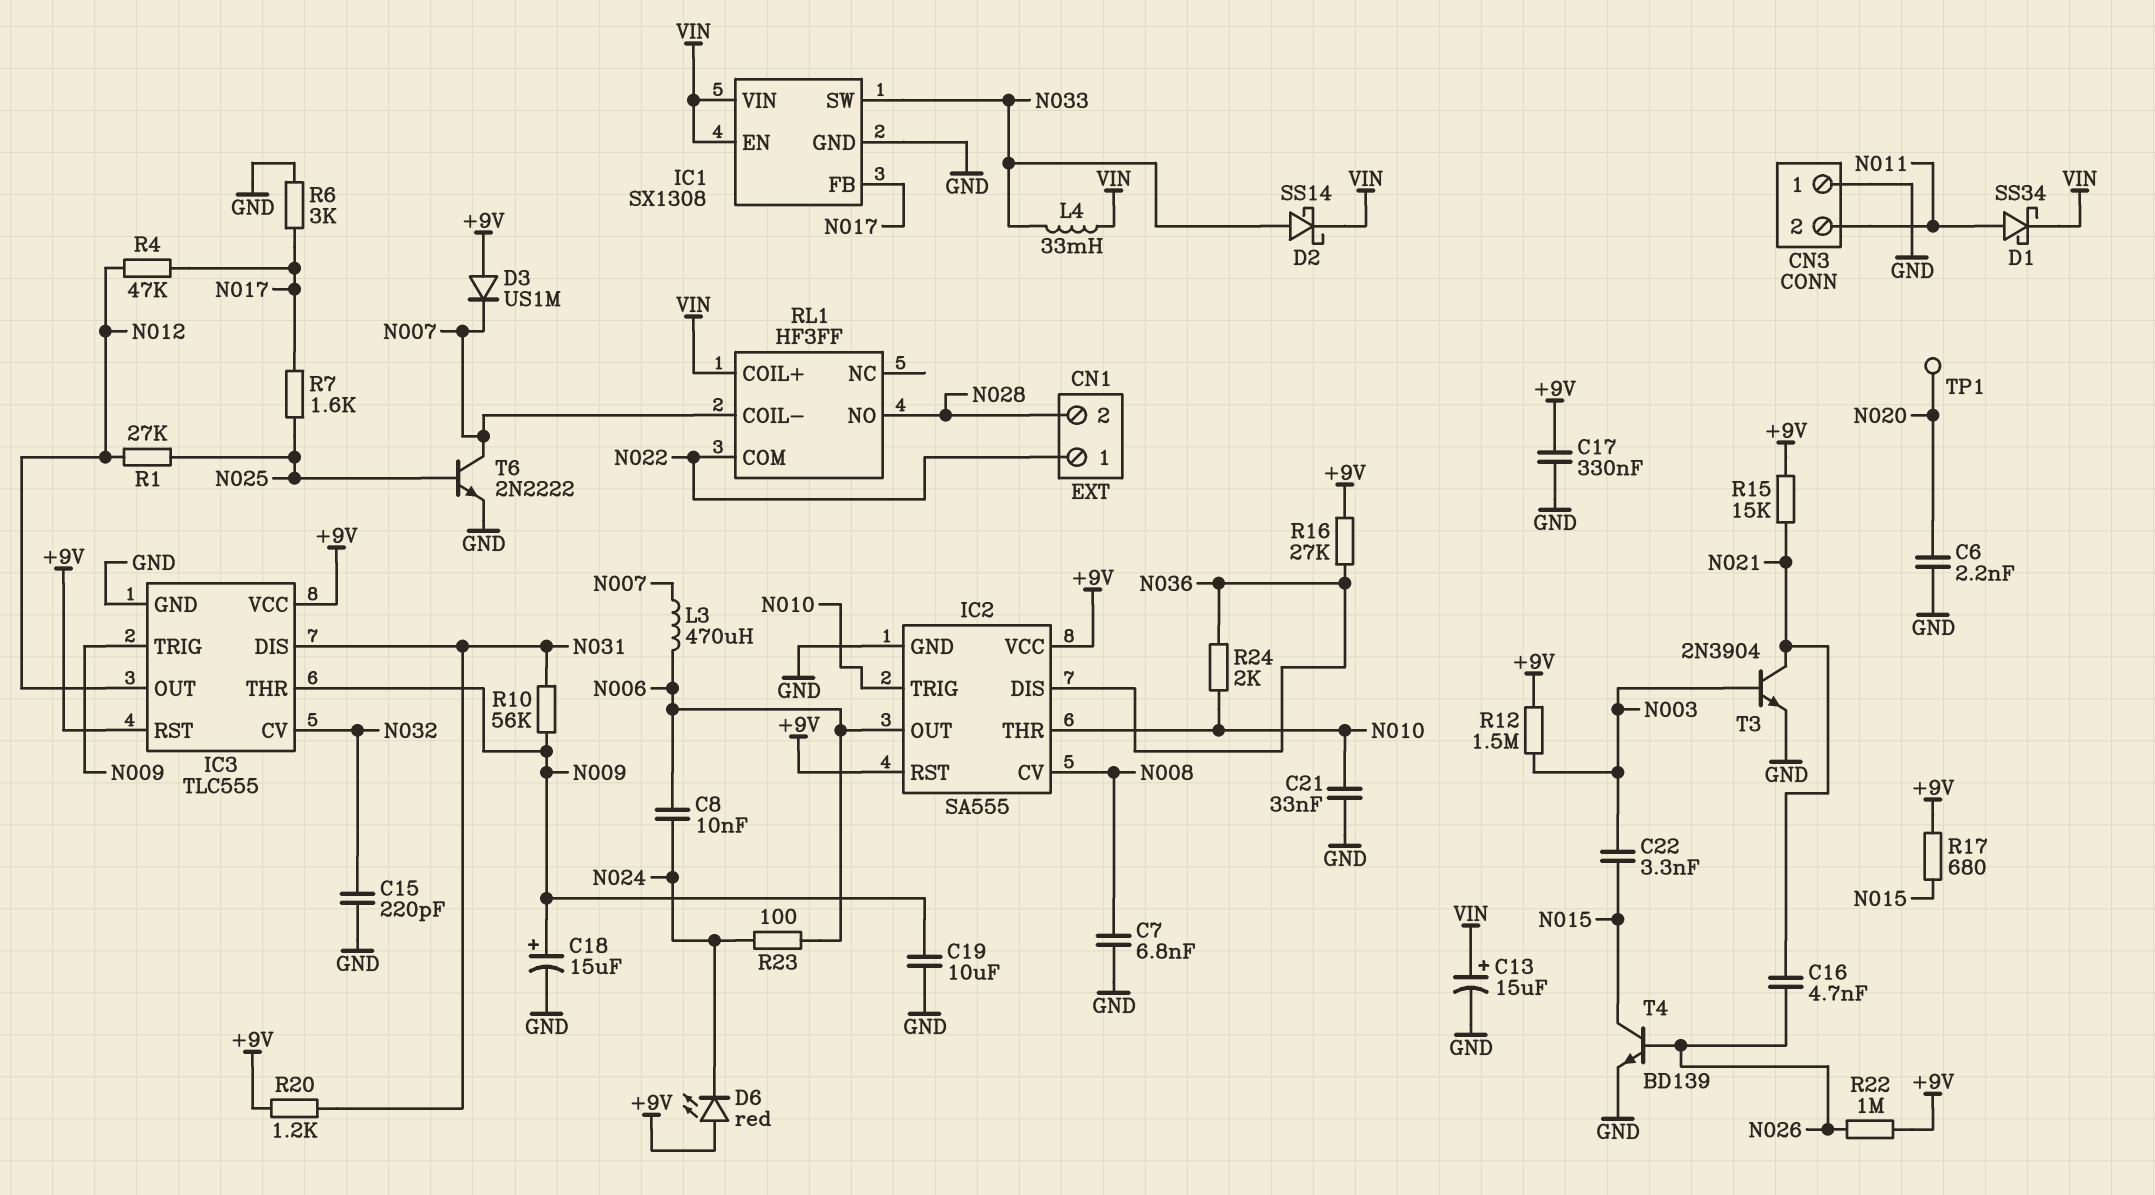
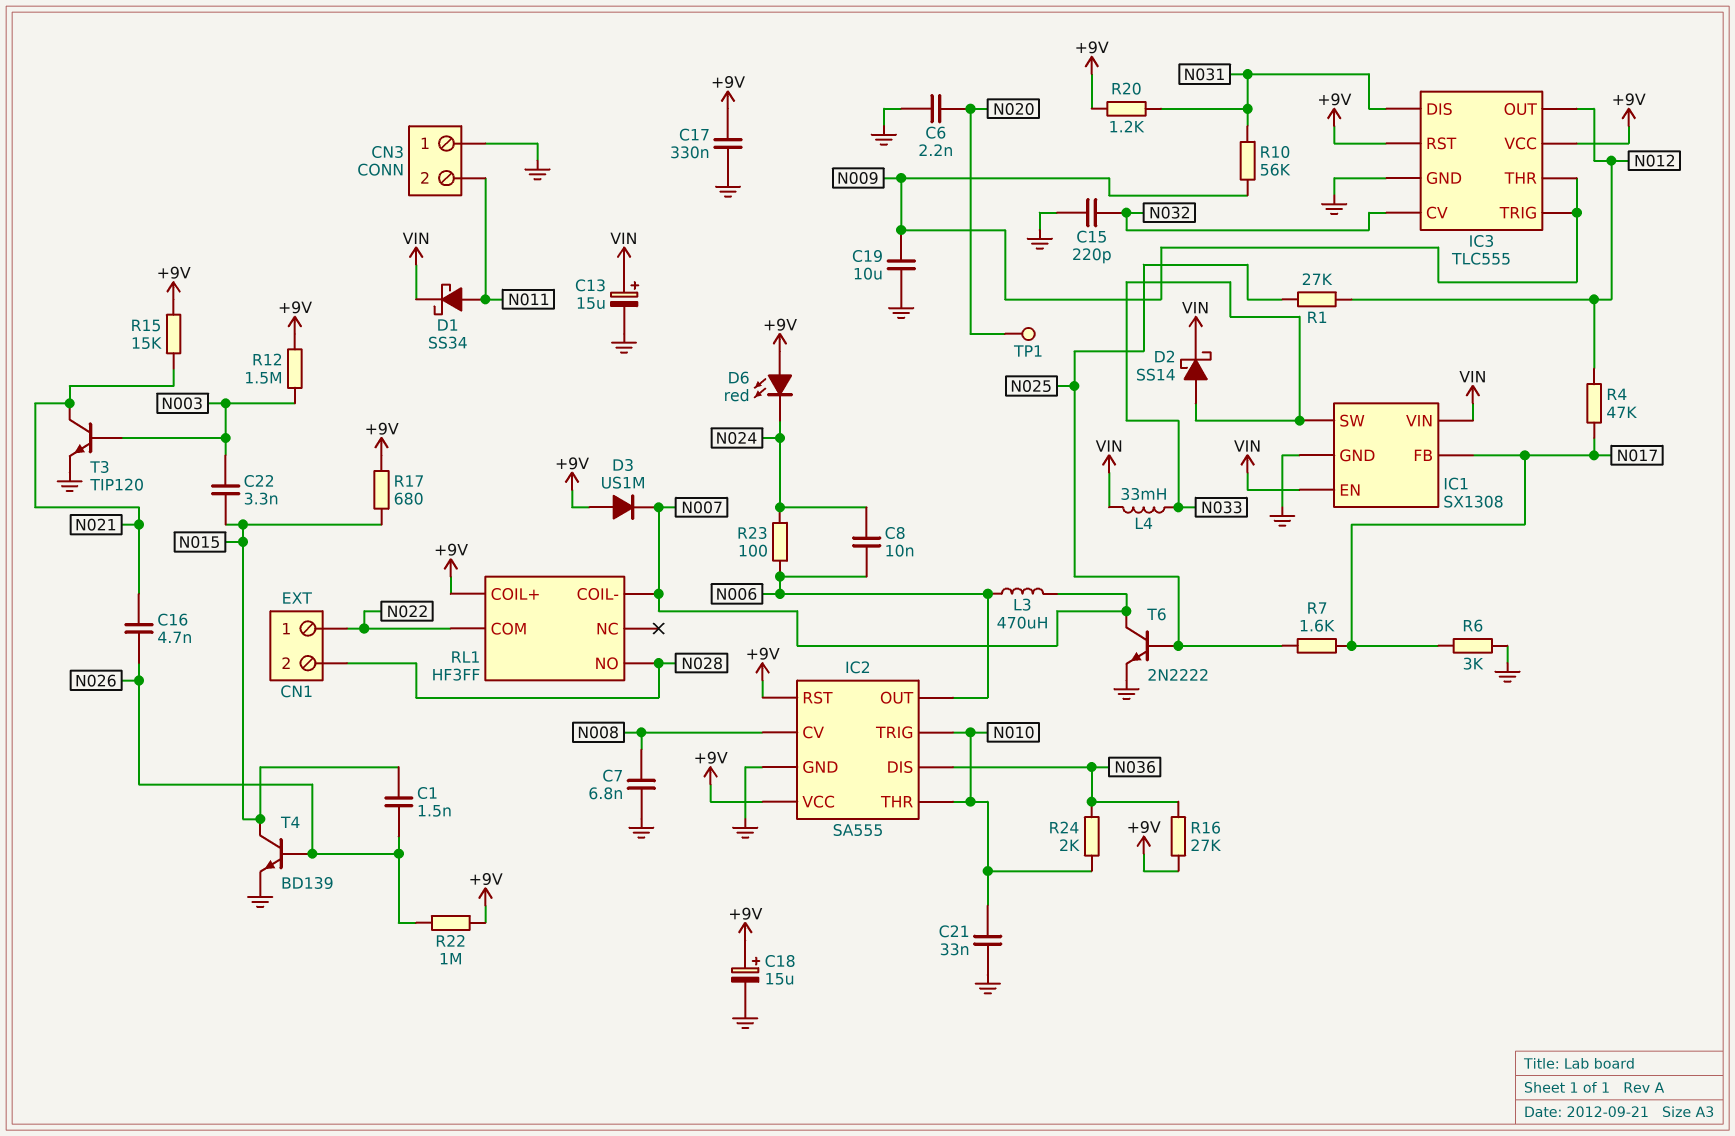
C1: none -> 1.5nF (N015, N026)
C18: 15uF (plus N009, minus GND) -> 15uF (plus +9V, minus GND)
RL1 pin COIL+: VIN -> +9V
T3: NPN 2N3904 (B N003, C N021, E GND) -> NPN TIP120 (B N003, C N021, E GND)

